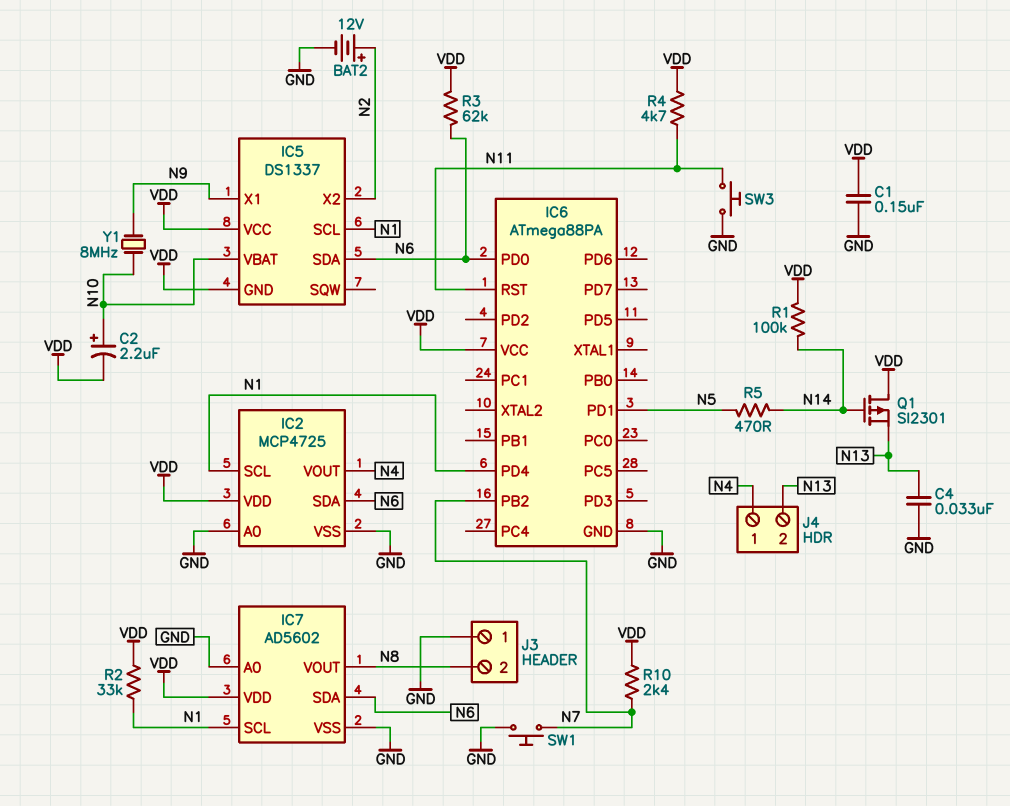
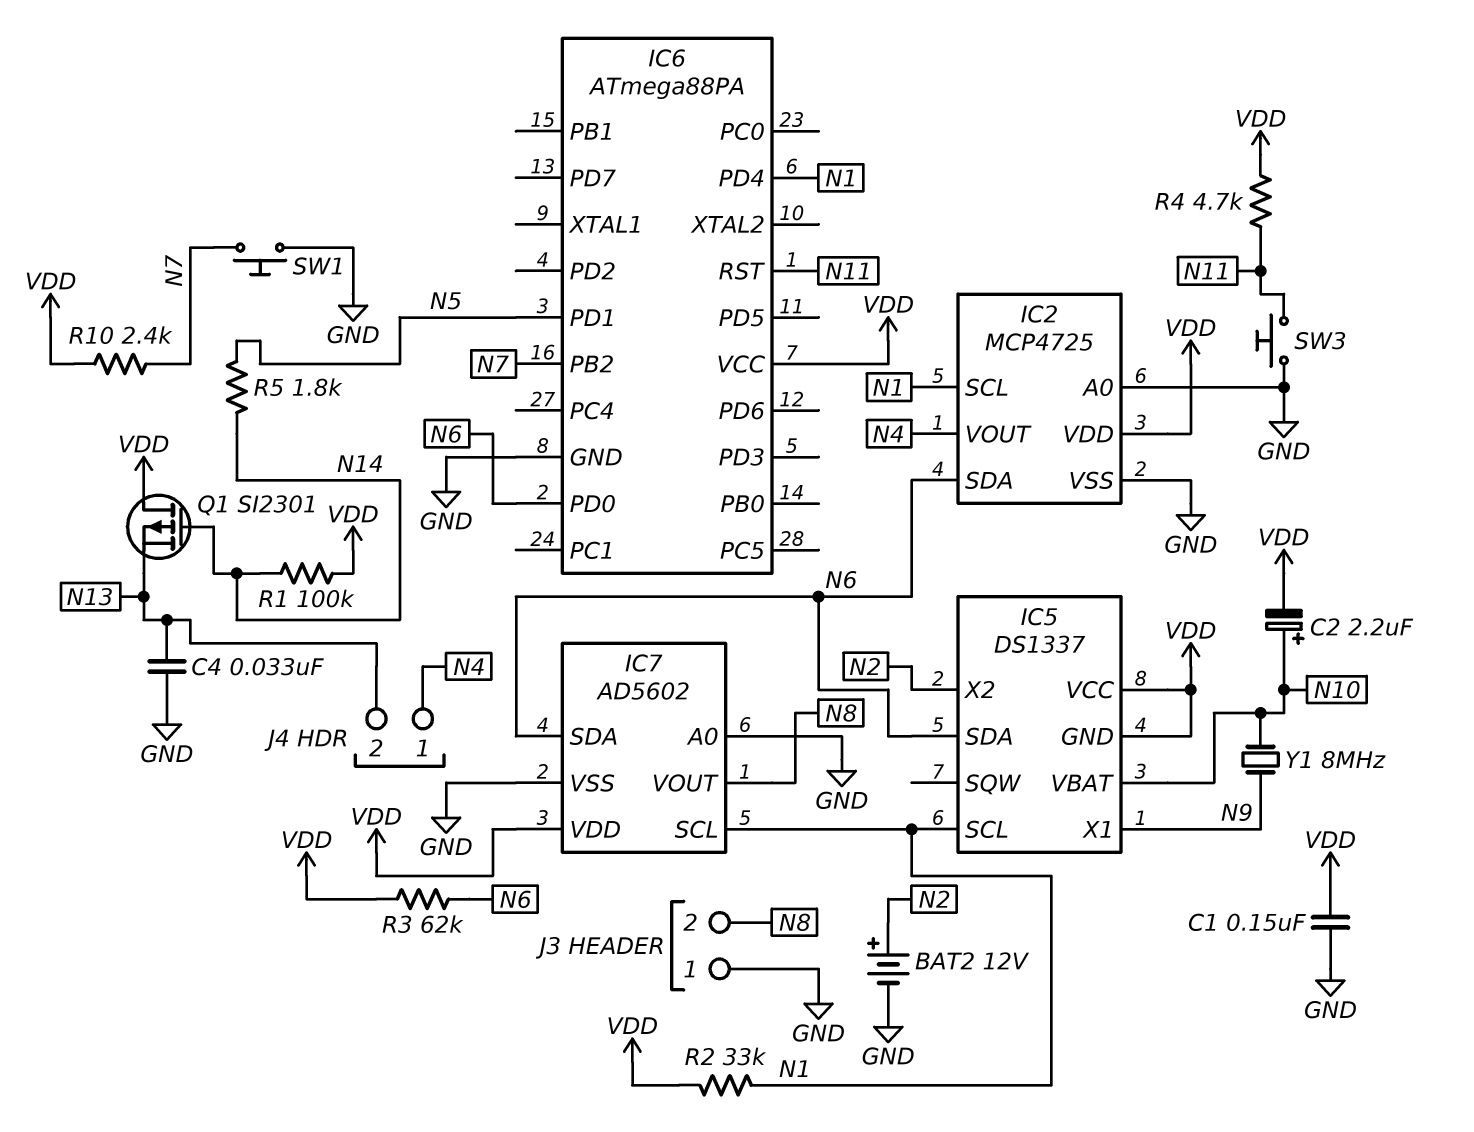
R5: 470 (N5, N14) -> 1.8k (N5, N14)

